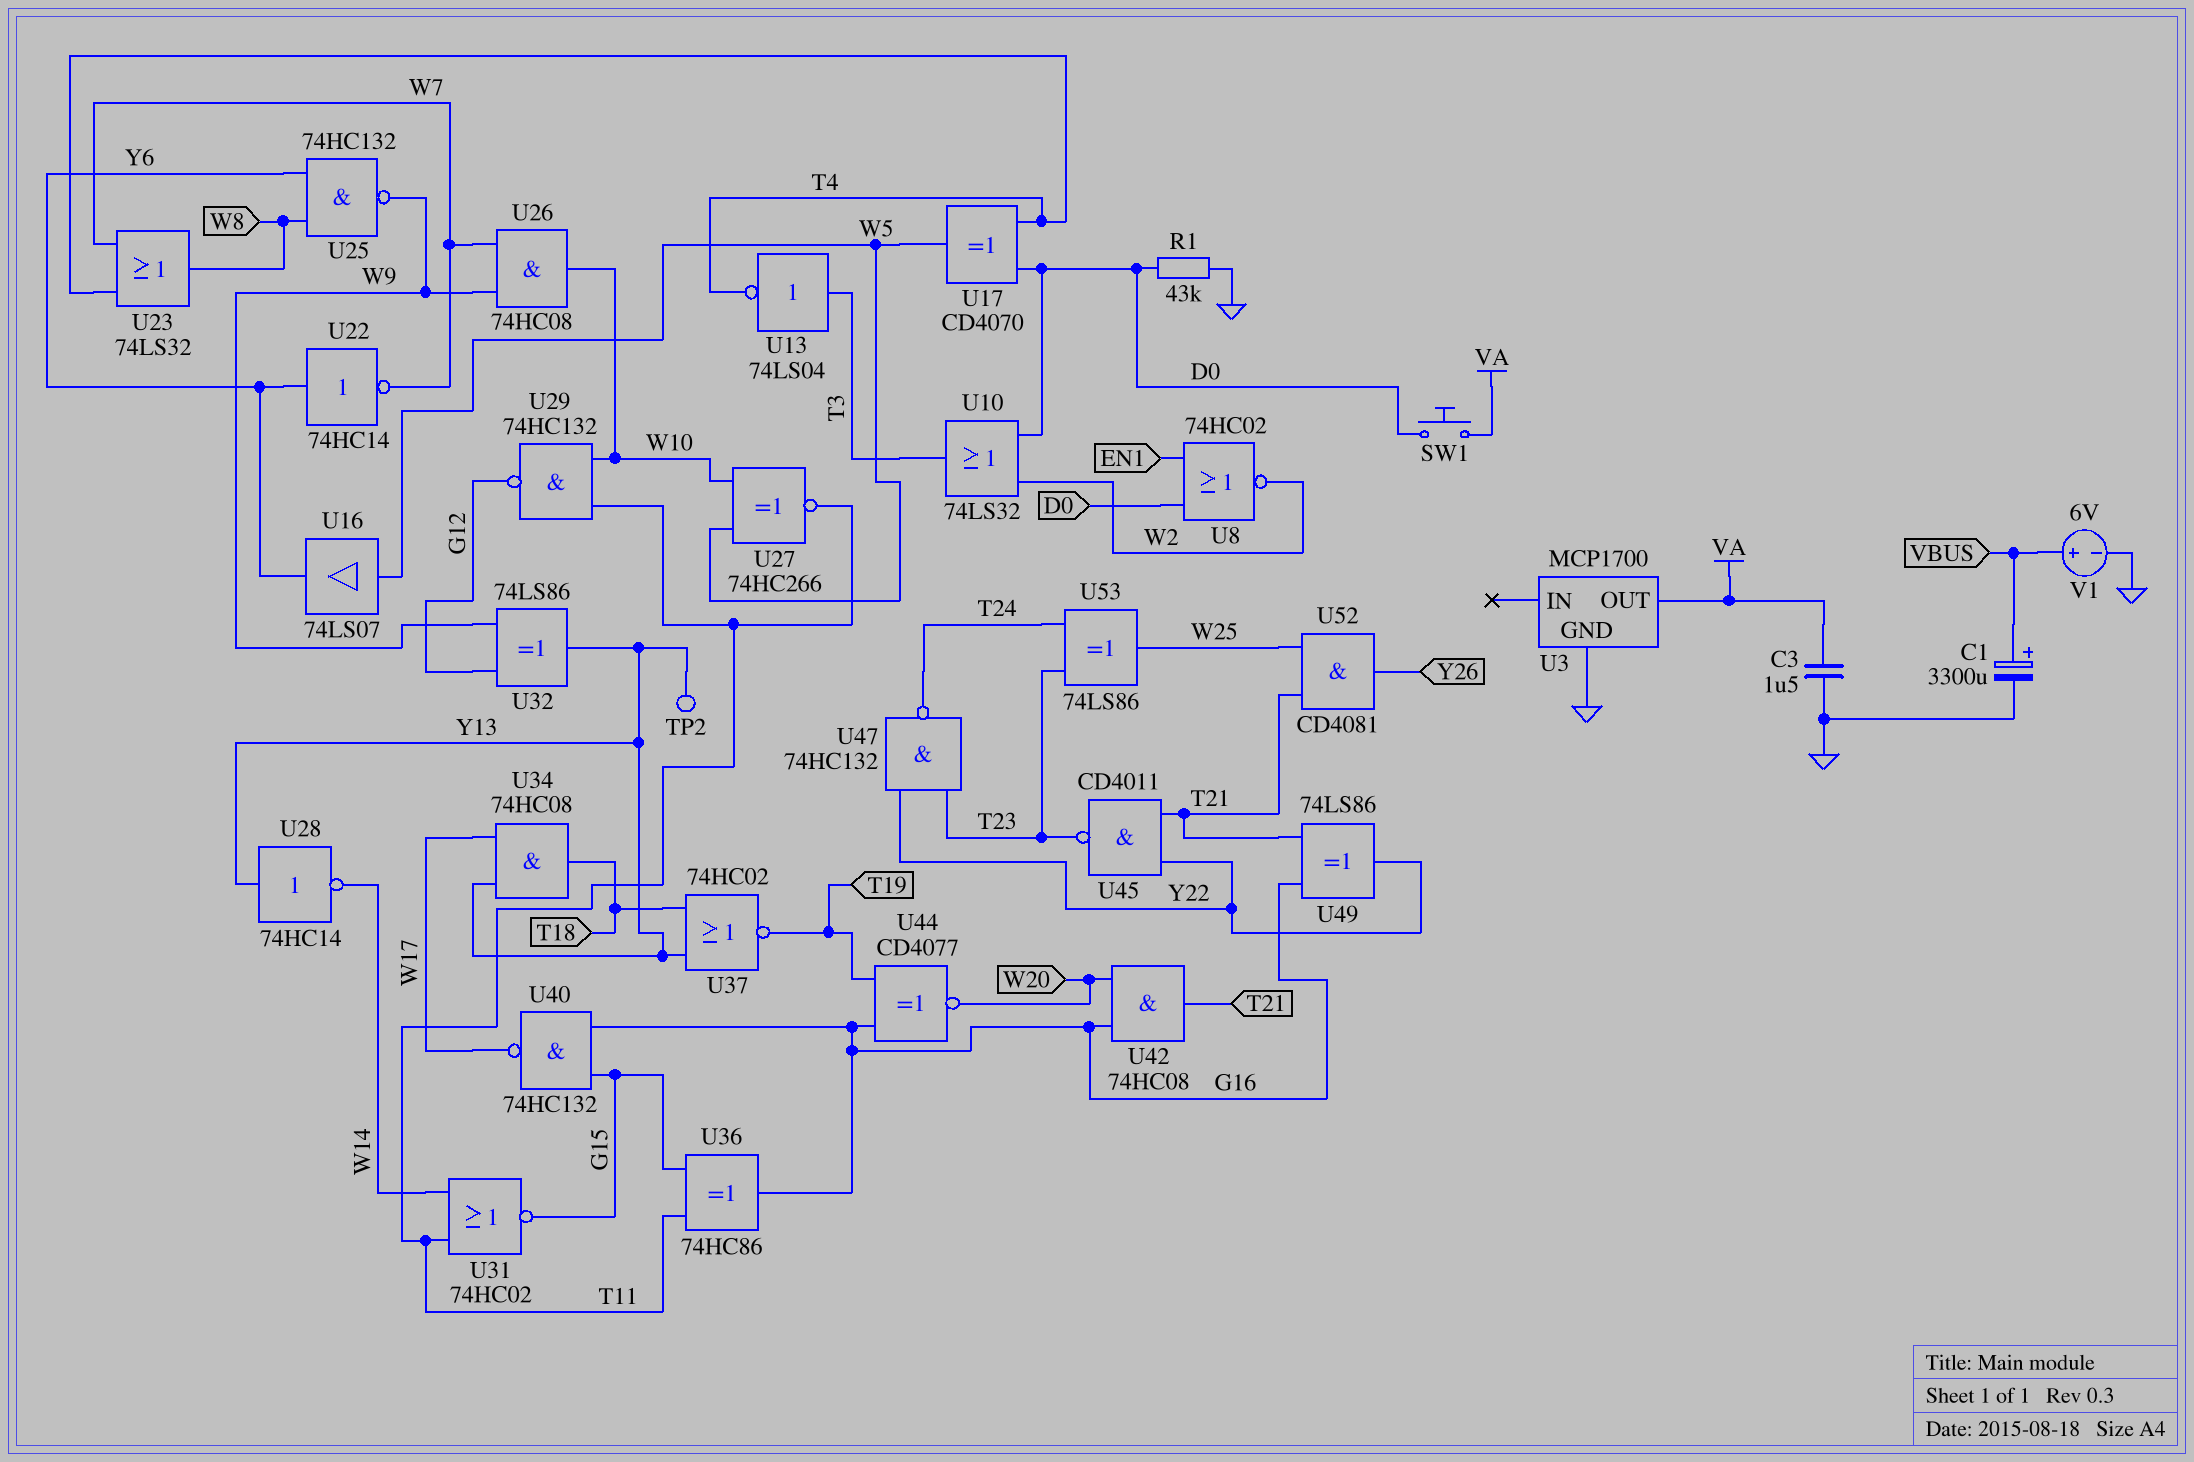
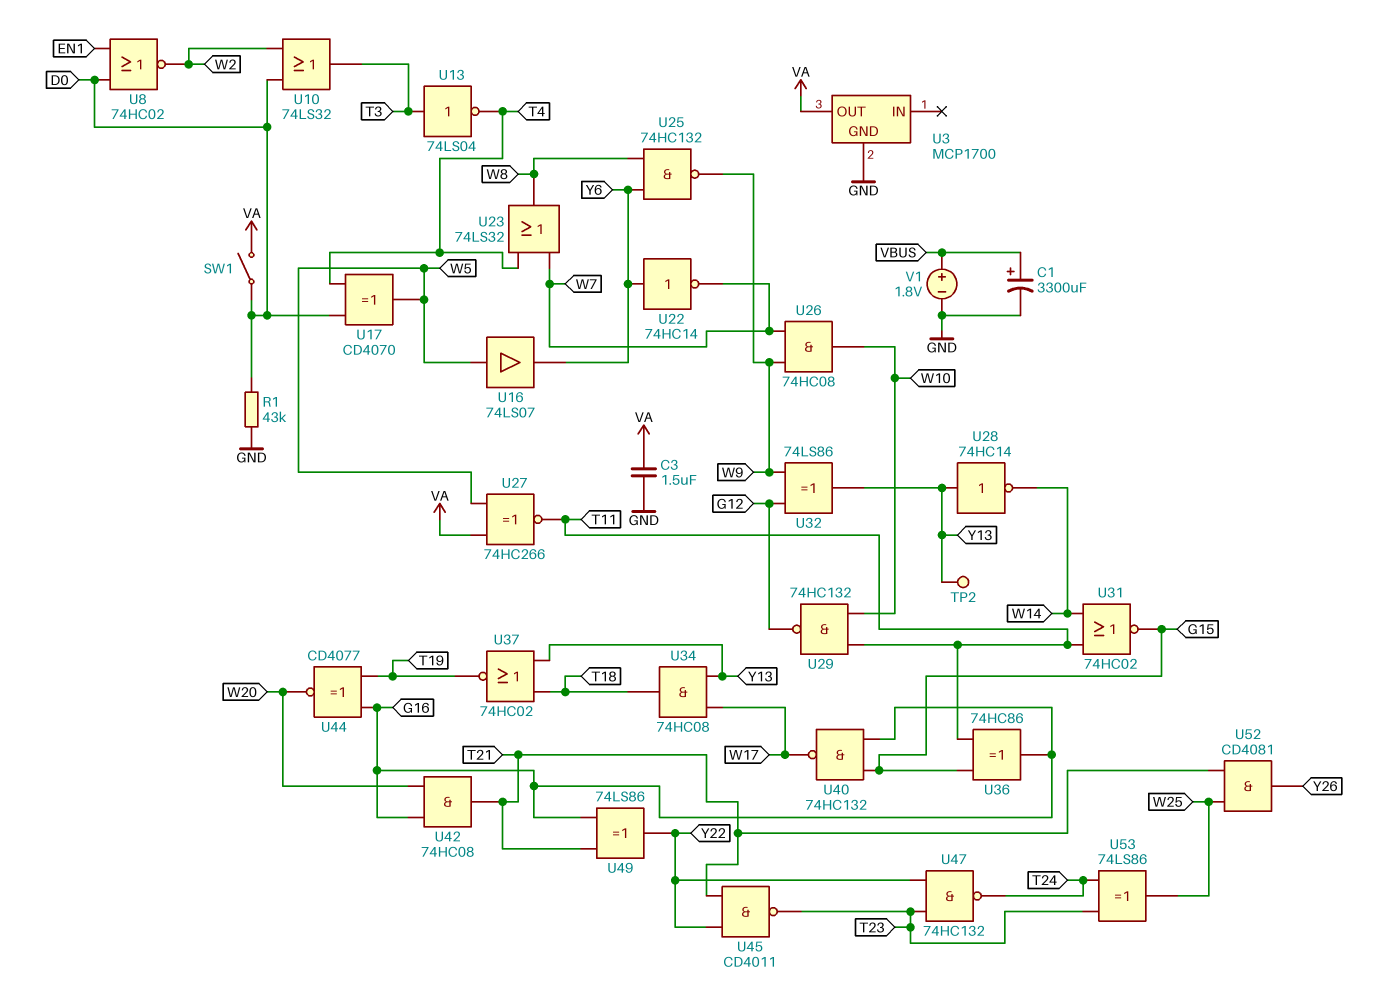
SW1: button (D0, VA) -> switch (D0, VA)
U27: XNOR 74HC266 (in W5, in W10, out T11) -> XNOR 74HC266 (in VA, in W5, out T11)
V1: 6V (plus VBUS, minus GND) -> 1.8V (plus VBUS, minus GND)

